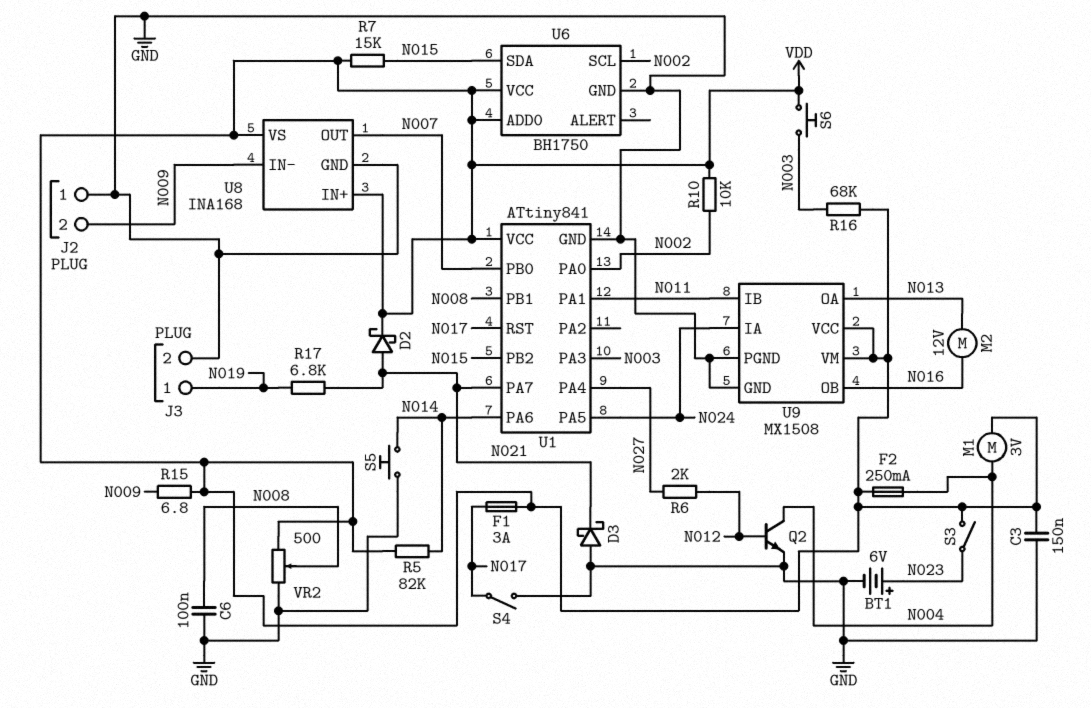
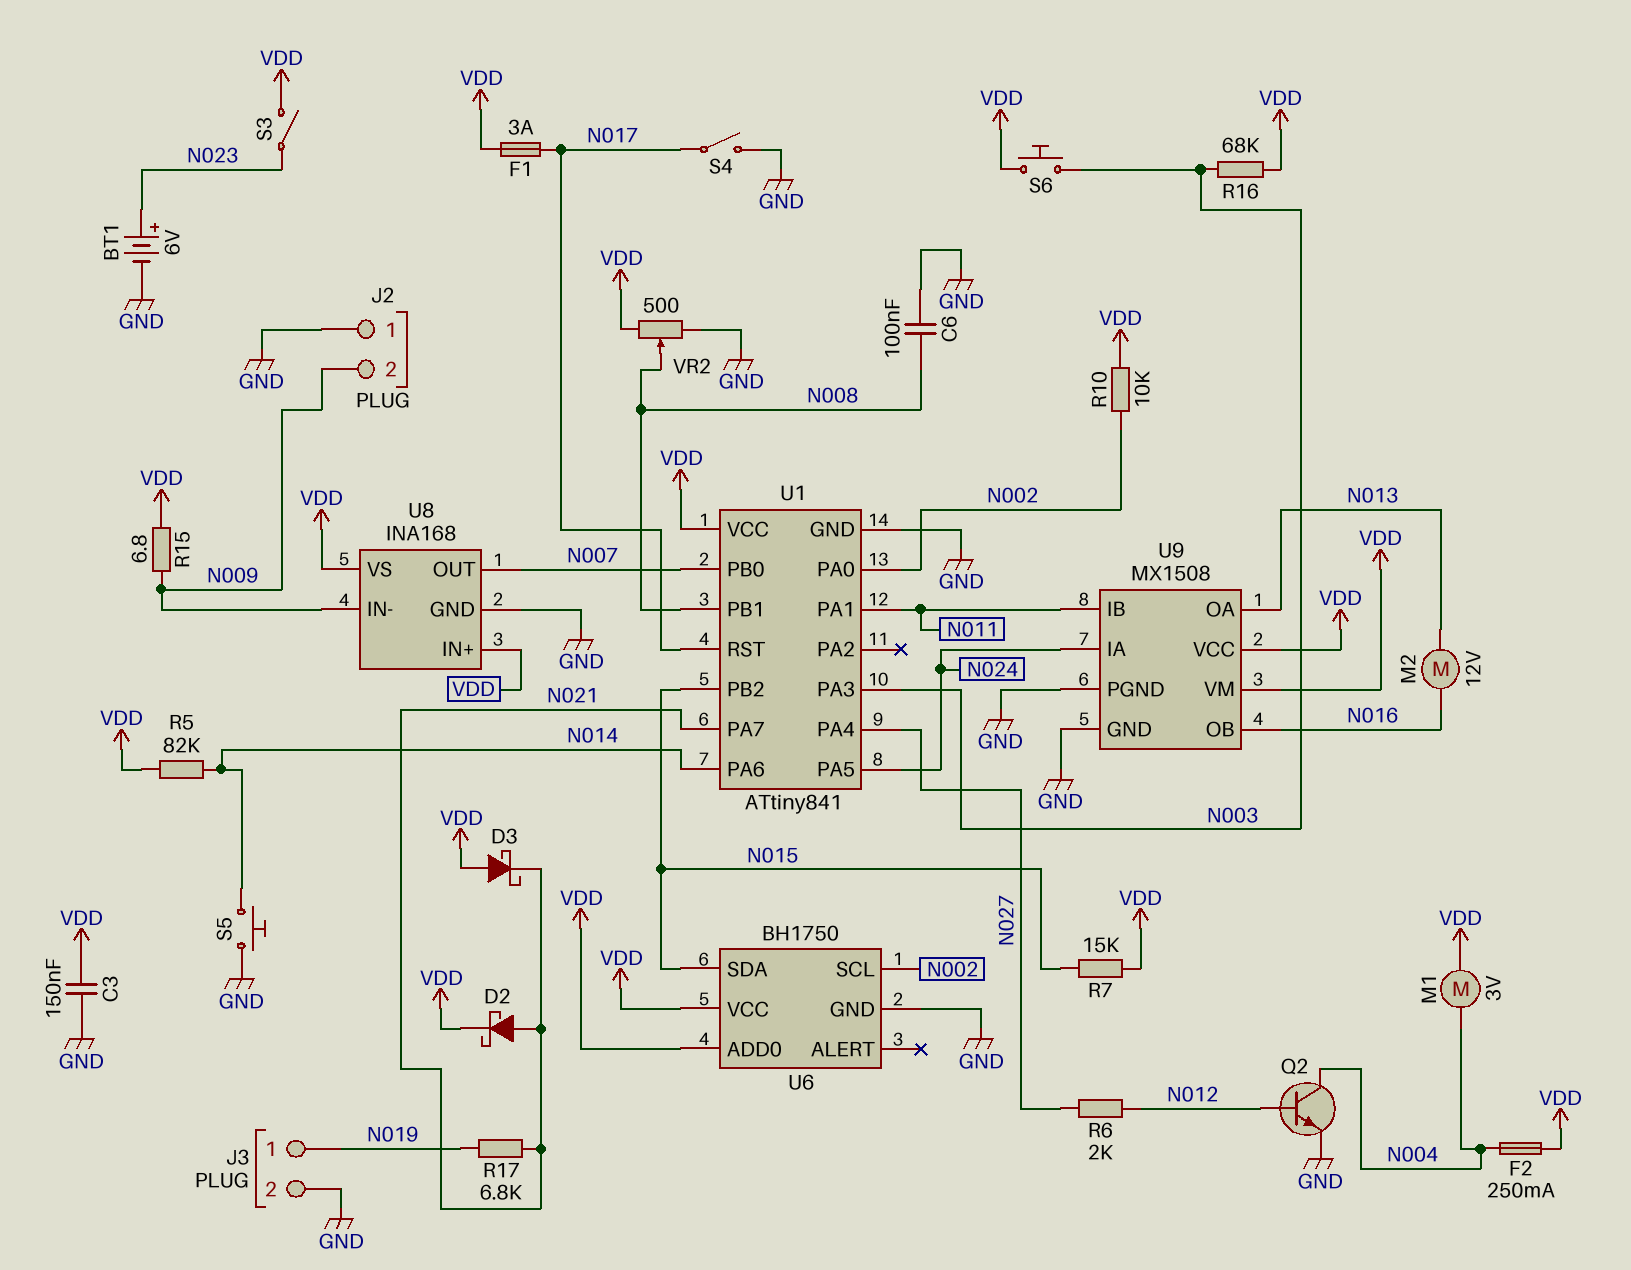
D3: schottky (A GND, K N021) -> schottky (A VDD, K N021)

